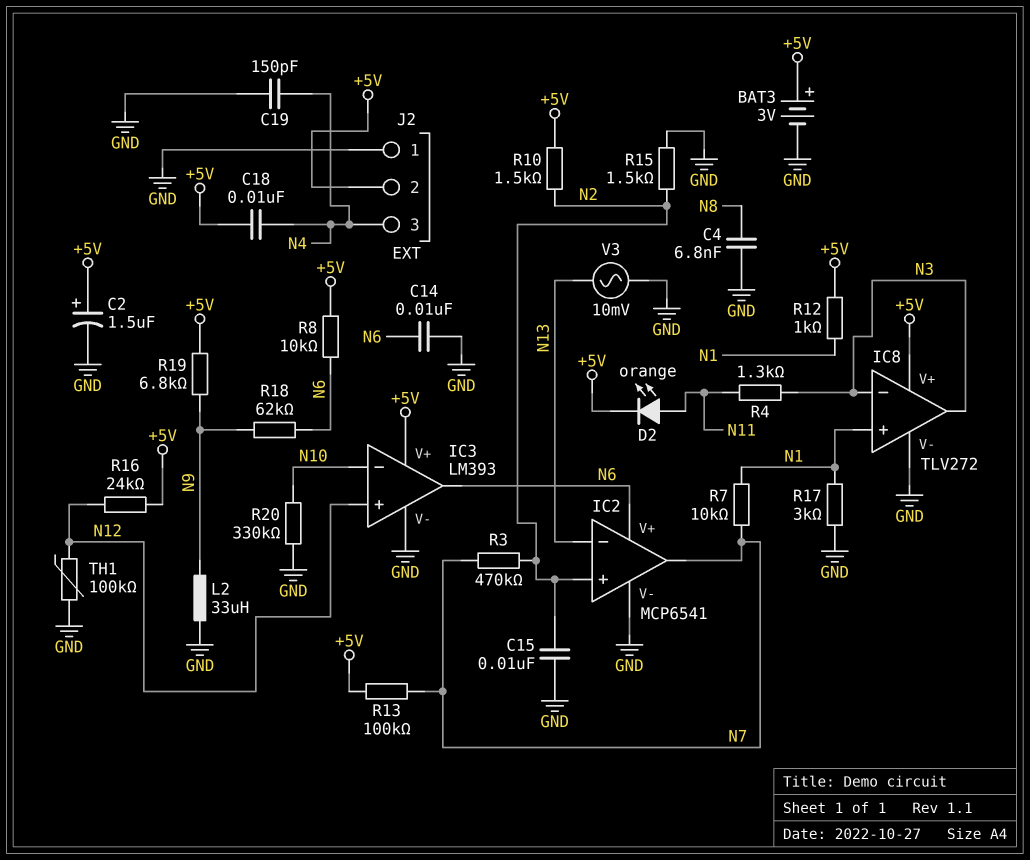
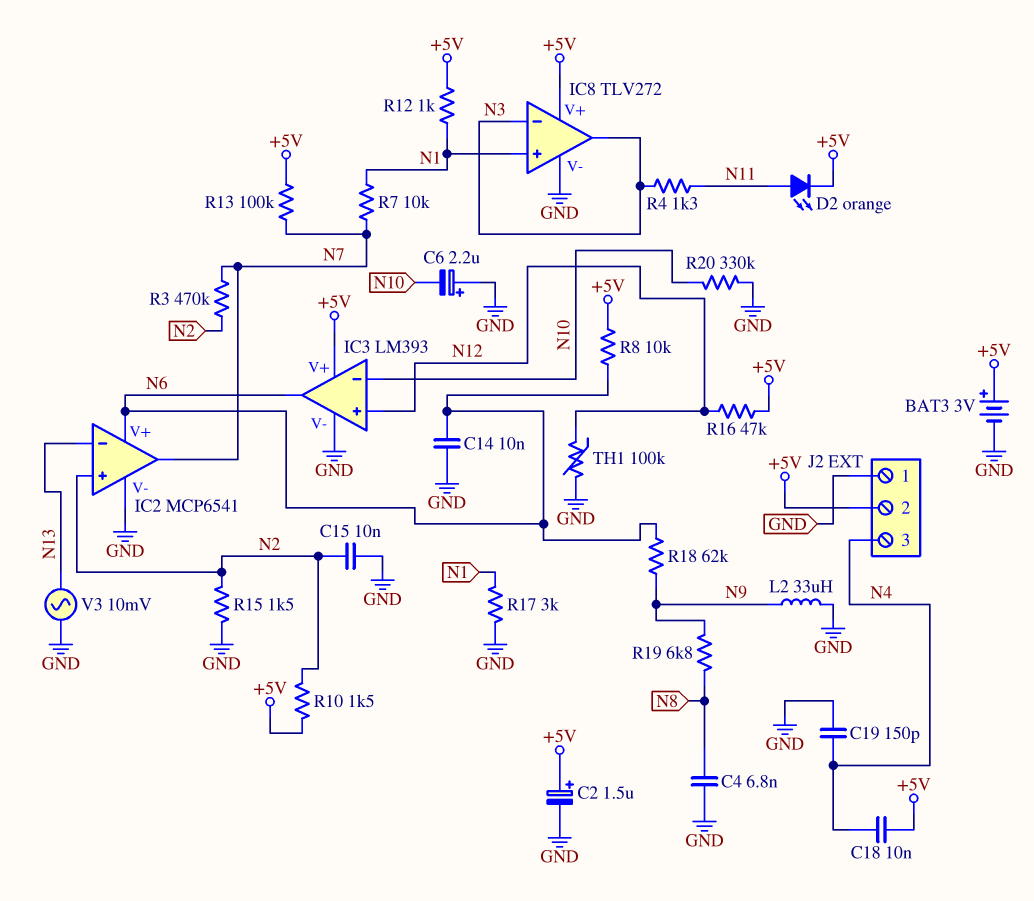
C6: none -> 2.2uF (plus GND, minus N10)
R16: 24k (+5V, N12) -> 47k (+5V, N12)
R19: 6.8k (+5V, N9) -> 6.8k (N8, N9)

